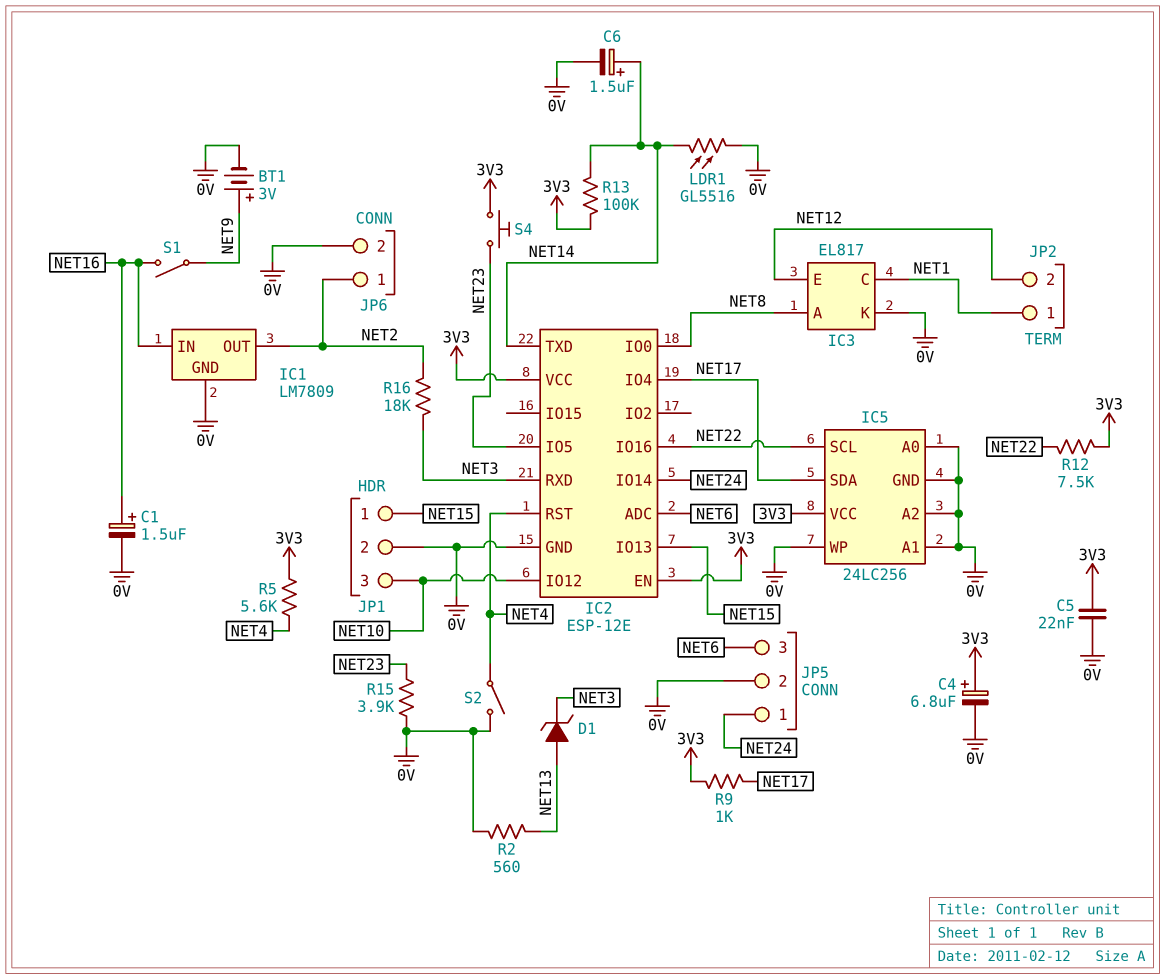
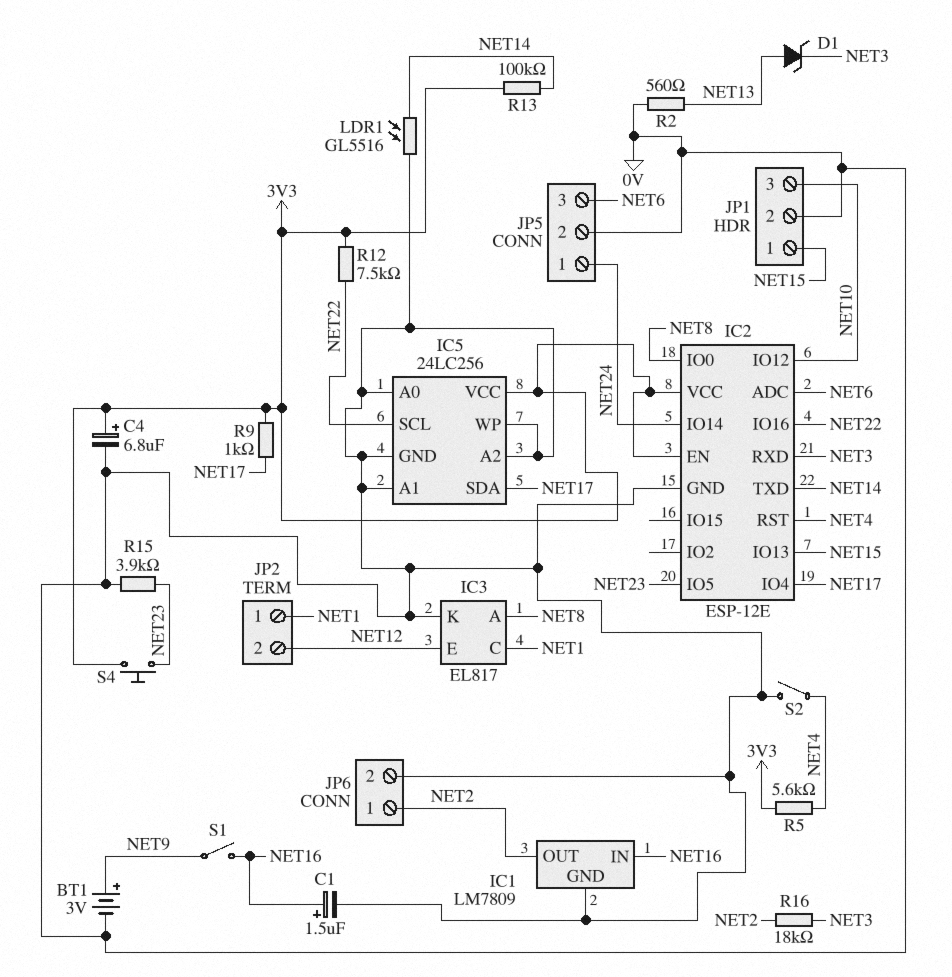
C5: 22nF (0V, 3V3) -> none
C6: 1.5uF (plus NET14, minus 0V) -> none

